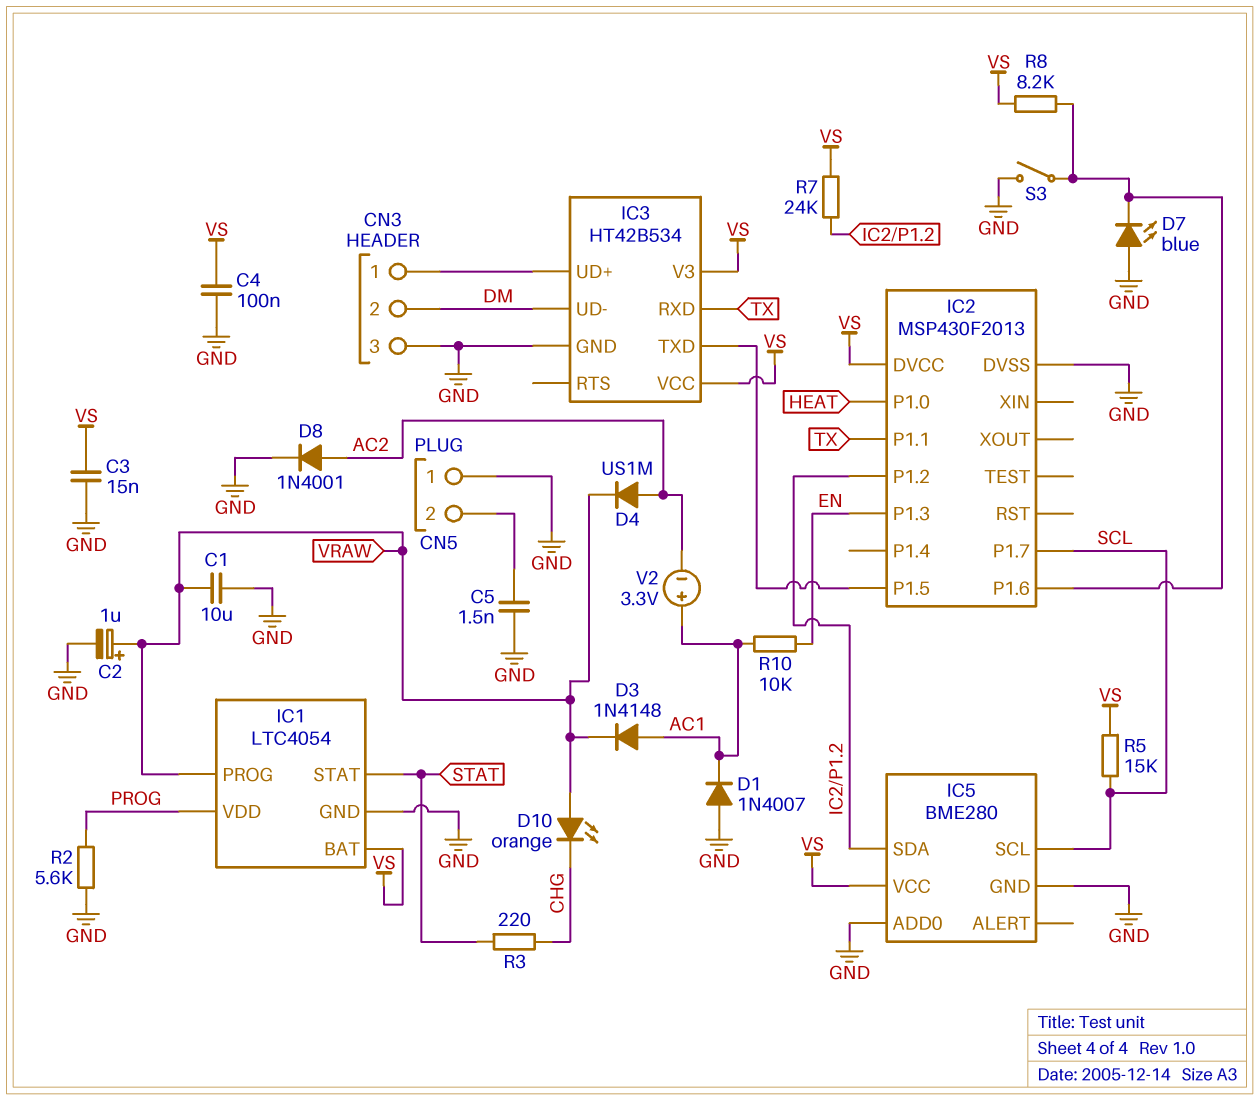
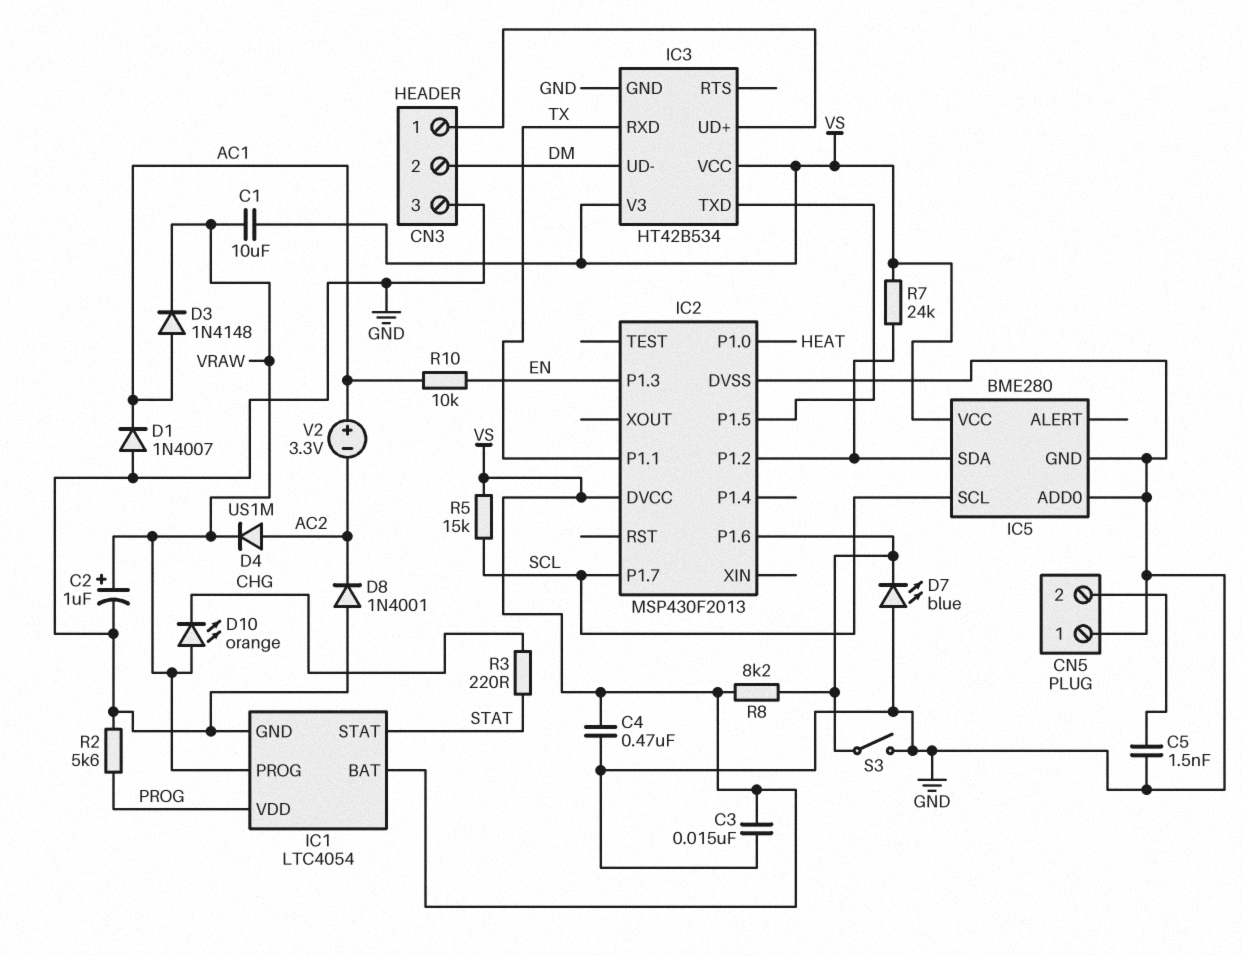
C1: 10uF (GND, VRAW) -> 10uF (VRAW, VS)
C4: 100nF (GND, VS) -> 470nF (GND, VS)
D8: diode 1N4001 (A AC2, K GND) -> diode 1N4001 (A GND, K AC2)

